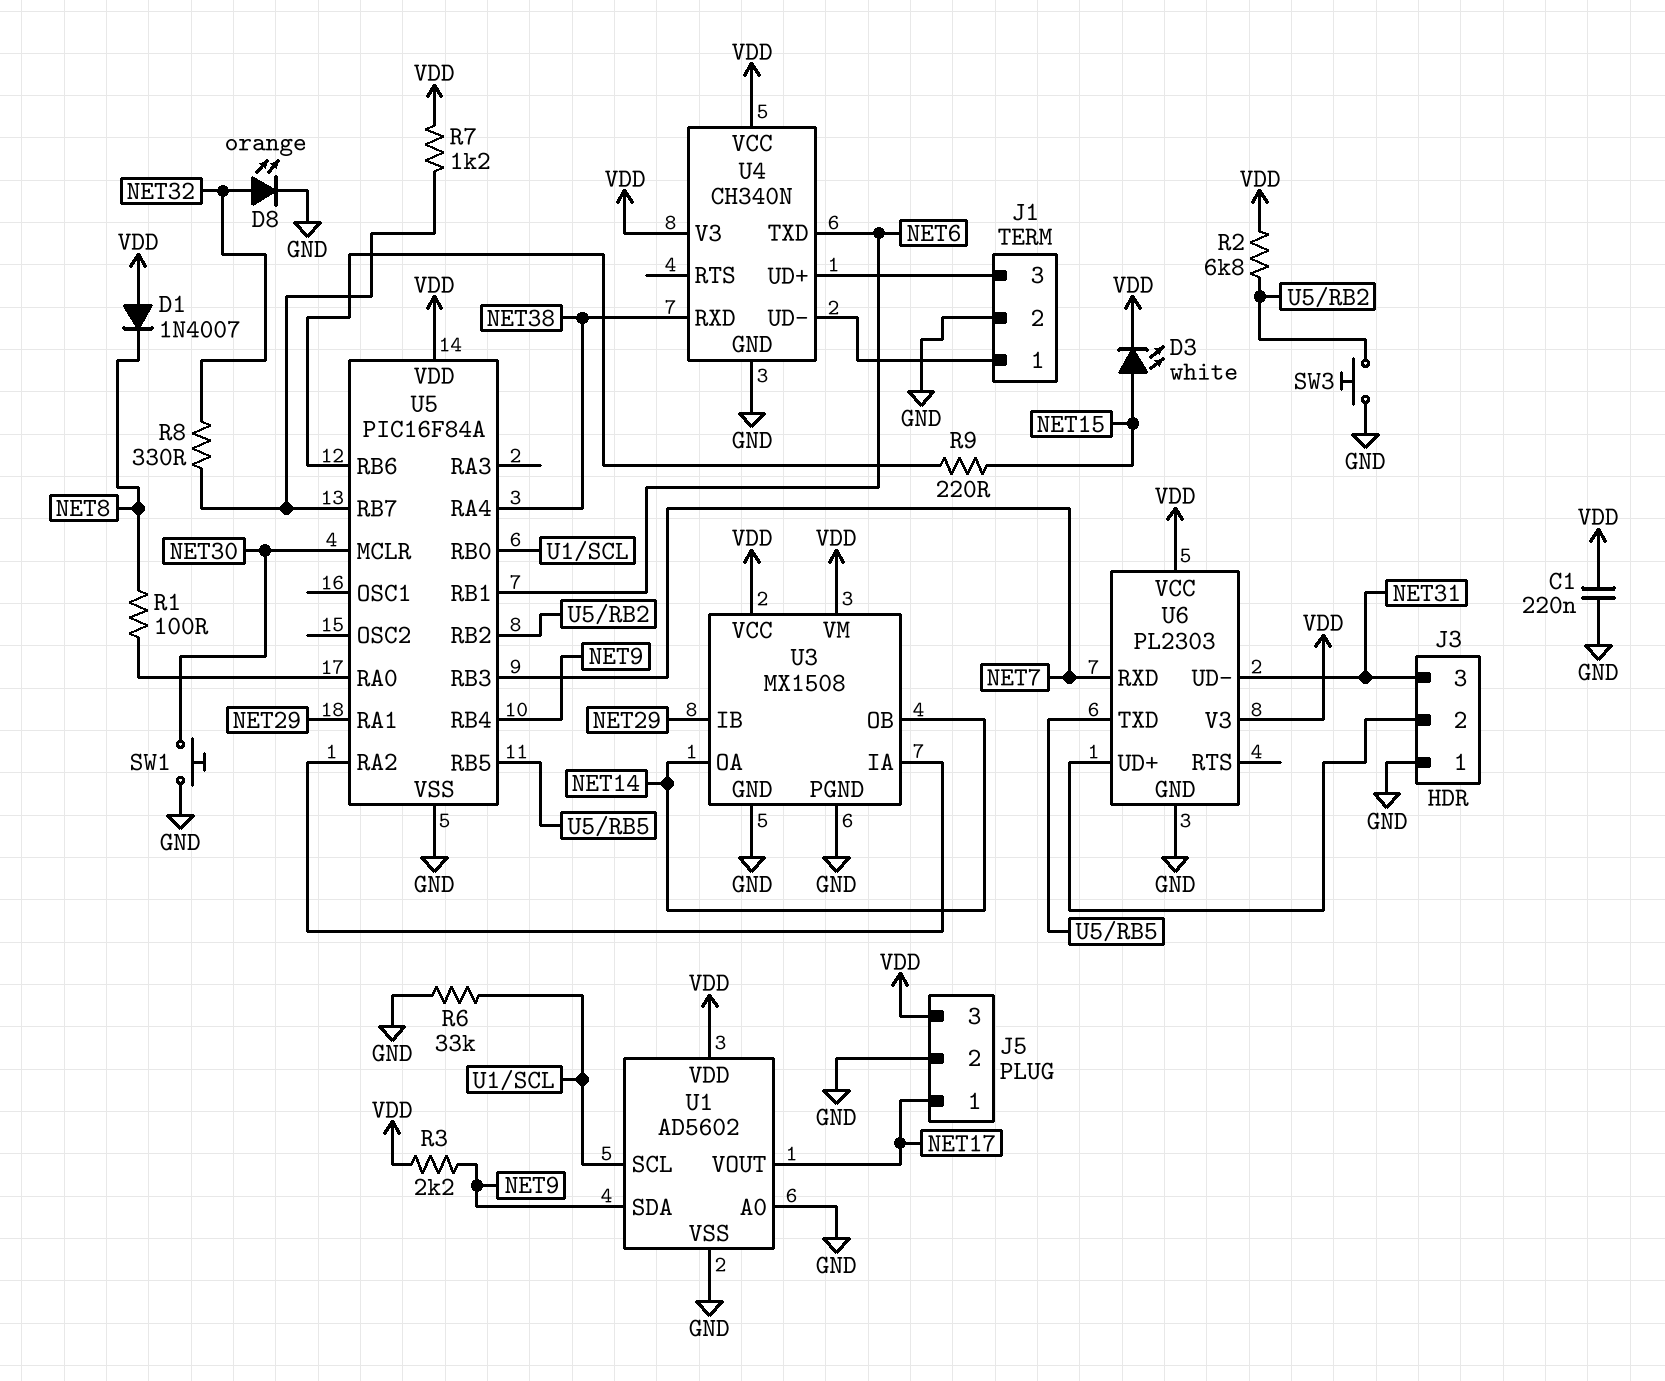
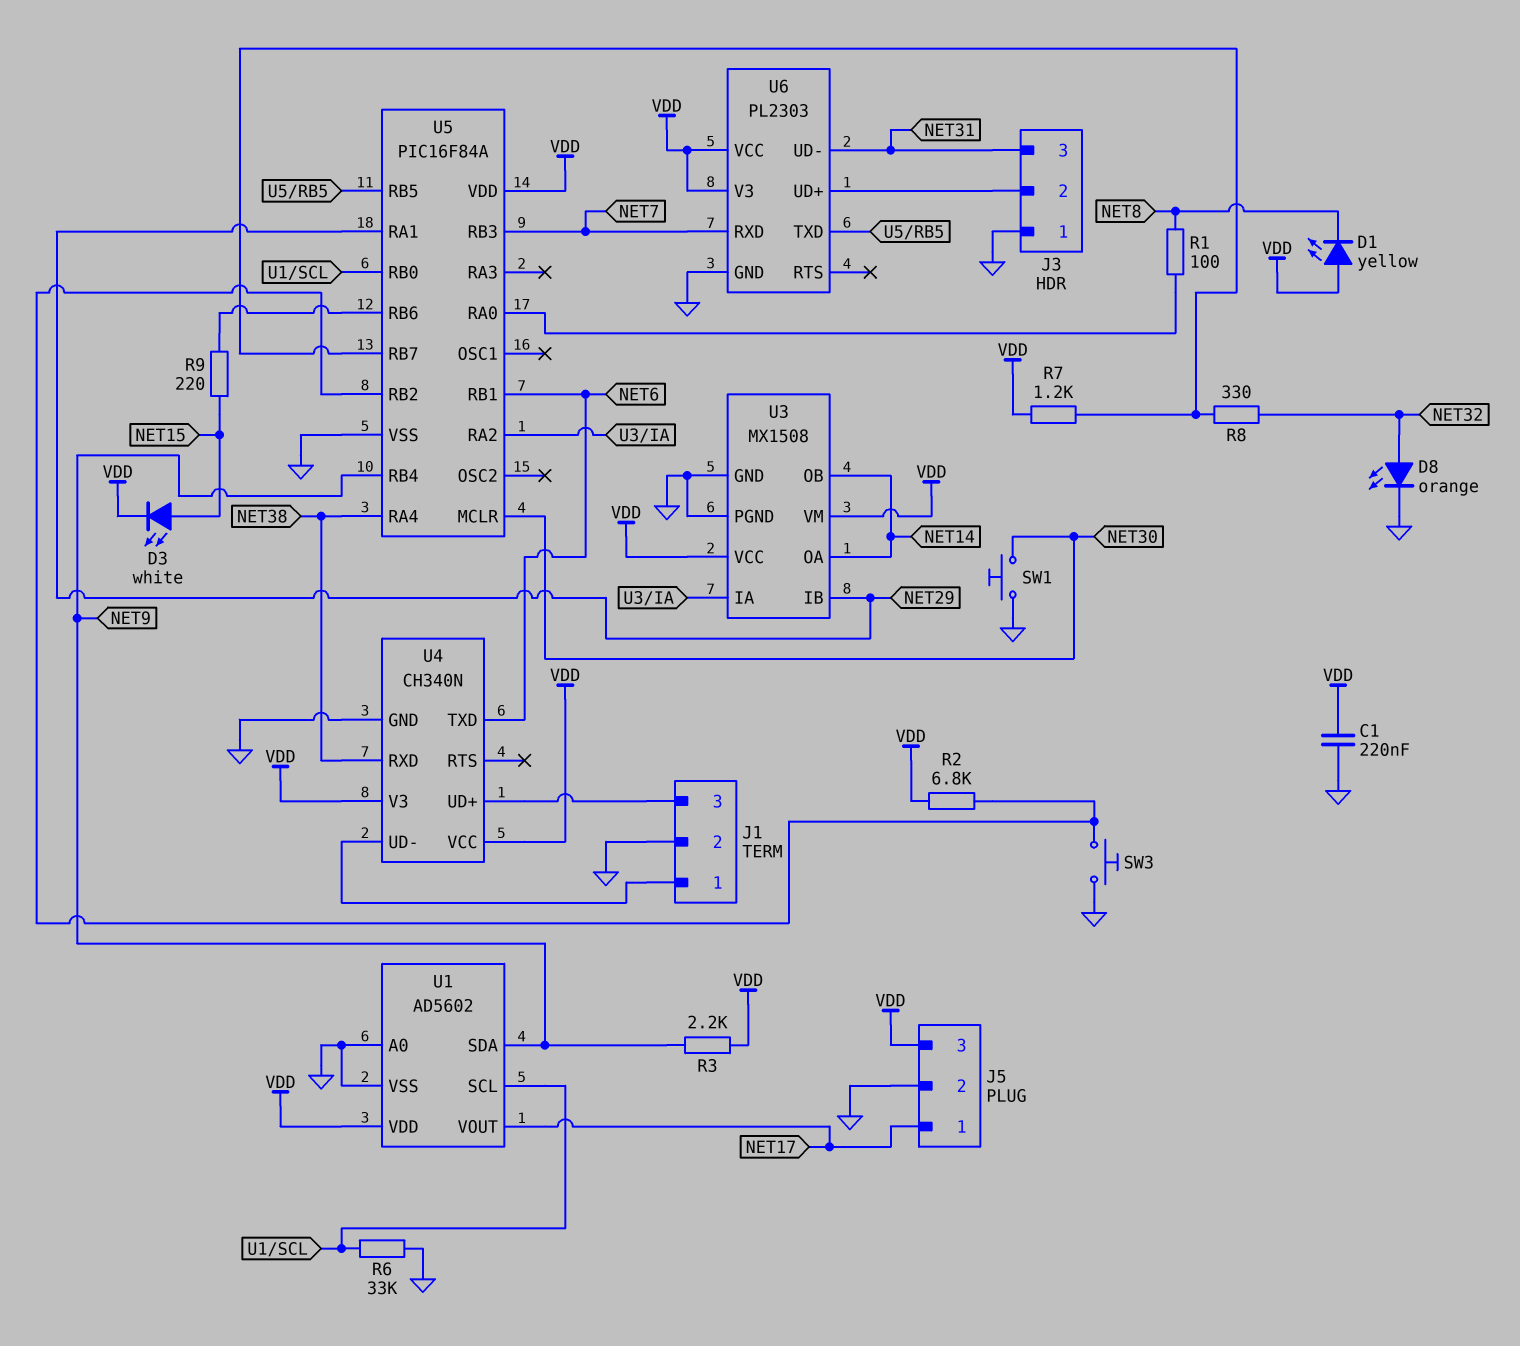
D1: diode 1N4007 (A VDD, K NET8) -> LED yellow (A VDD, K NET8)

